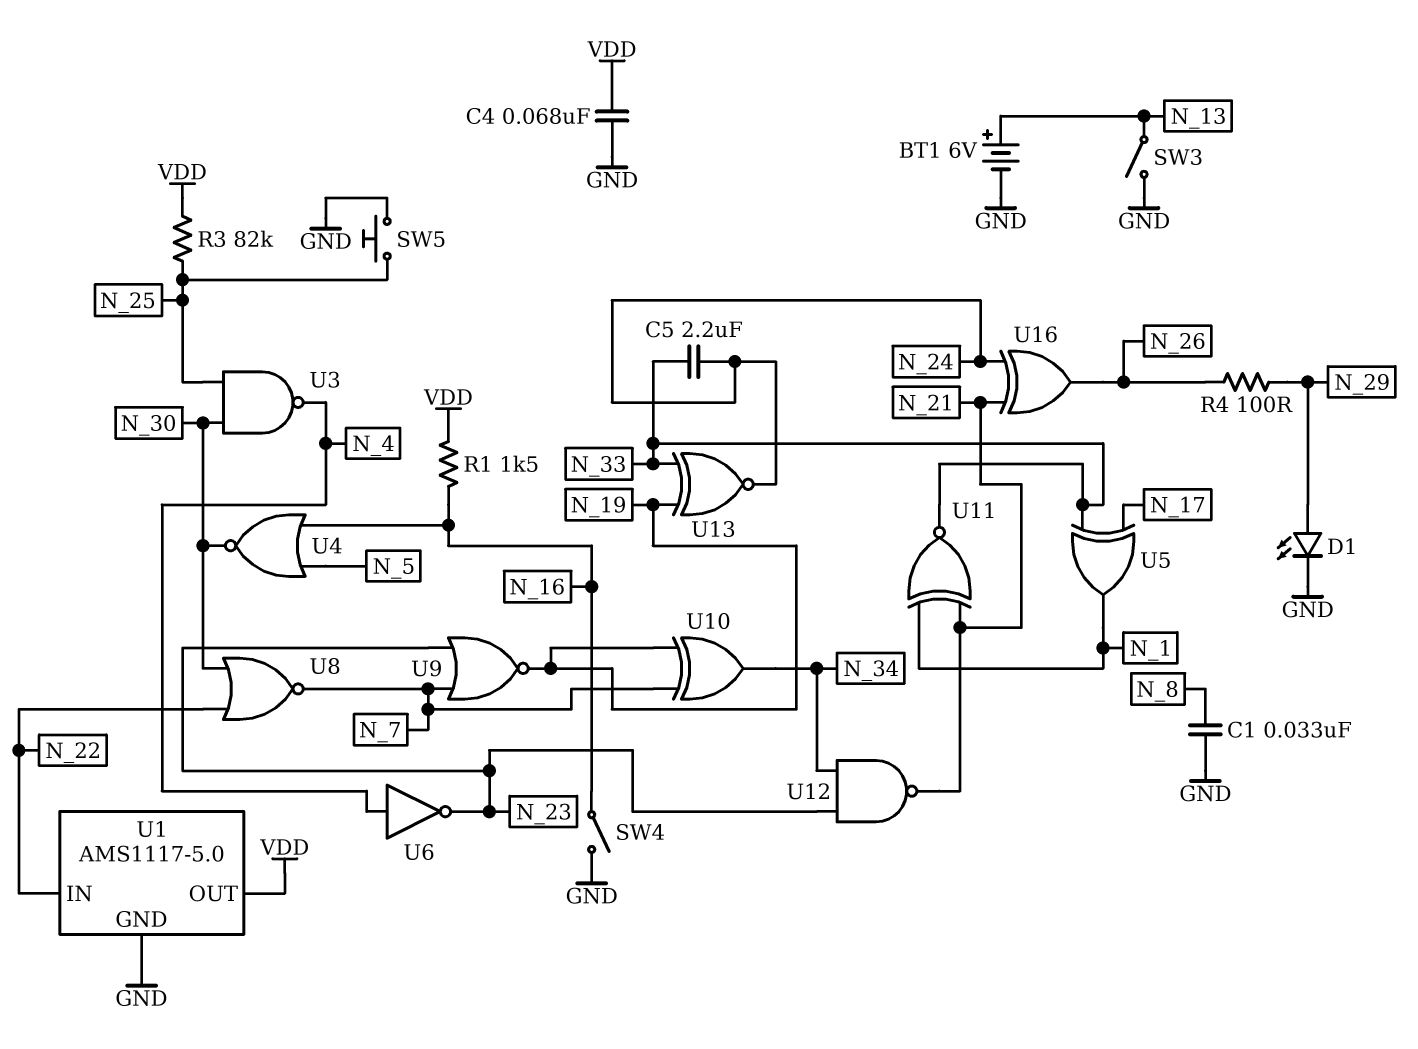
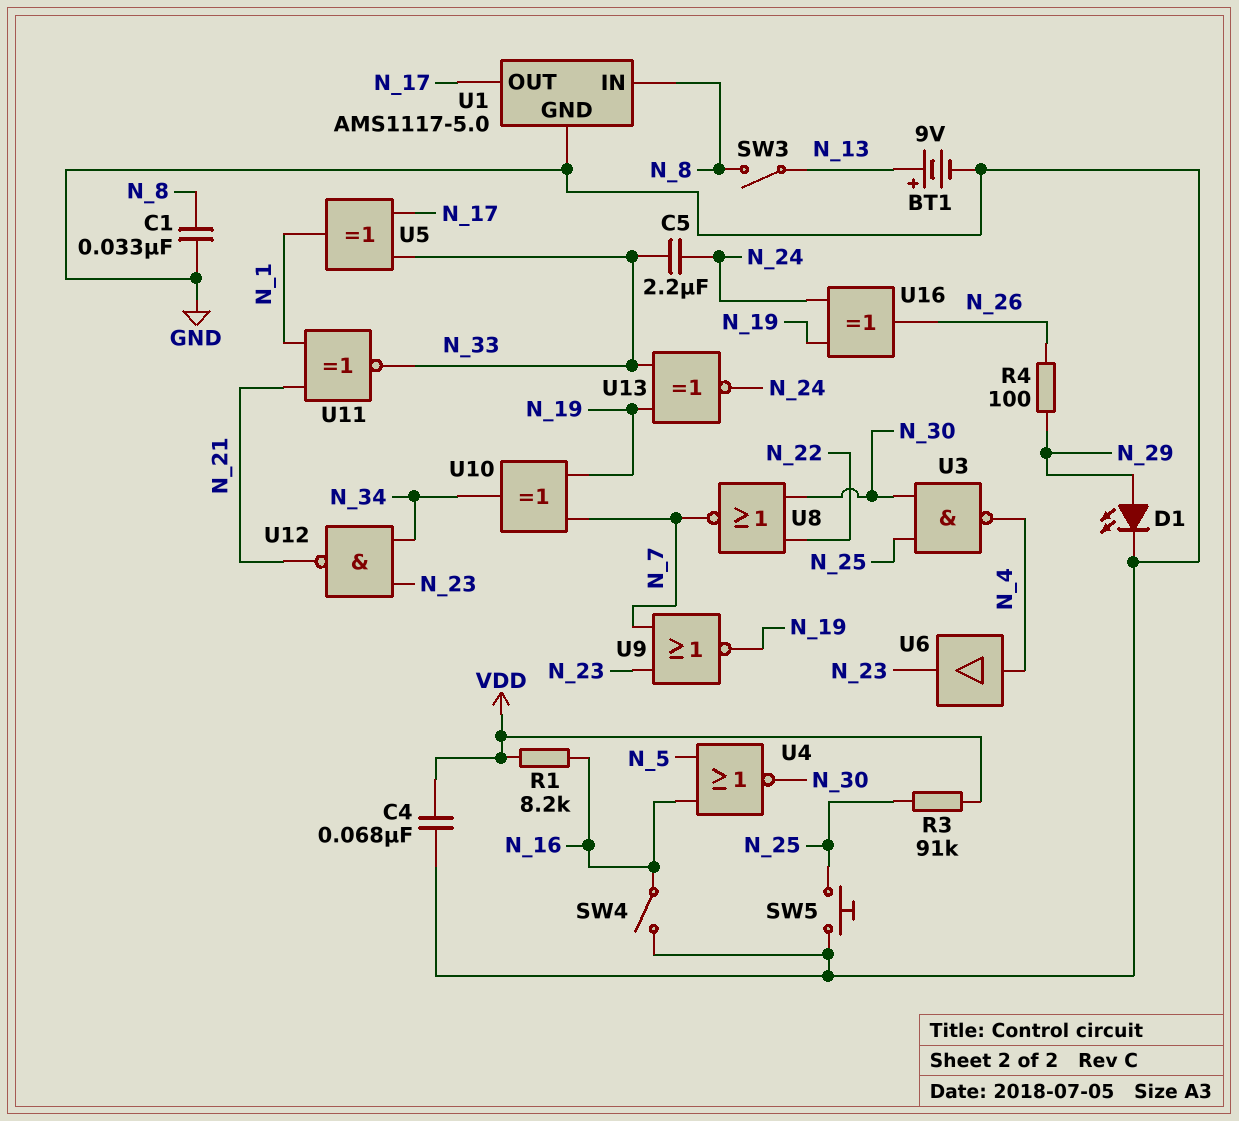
BT1: 6V (plus N_13, minus GND) -> 9V (plus N_13, minus GND)
R1: 1.5k (N_16, VDD) -> 8.2k (N_16, VDD)
R3: 82k (N_25, VDD) -> 91k (N_25, VDD)
SW3: switch (GND, N_13) -> switch (N_8, N_13)
U1 pin IN: N_22 -> N_8
U1 pin OUT: VDD -> N_17
U6: NOT (in N_4, out N_23) -> buffer (in N_4, out N_23)
U16: XOR (in N_21, in N_24, out N_26) -> XOR (in N_19, in N_24, out N_26)

